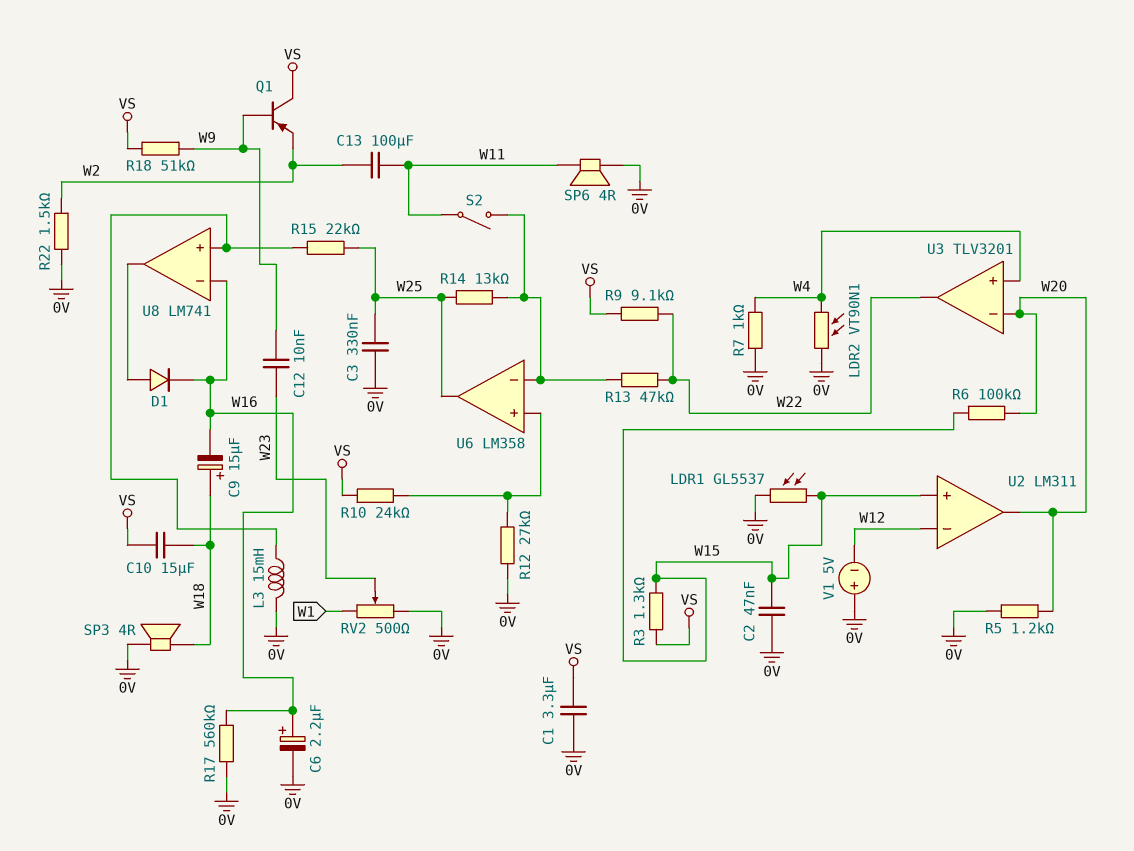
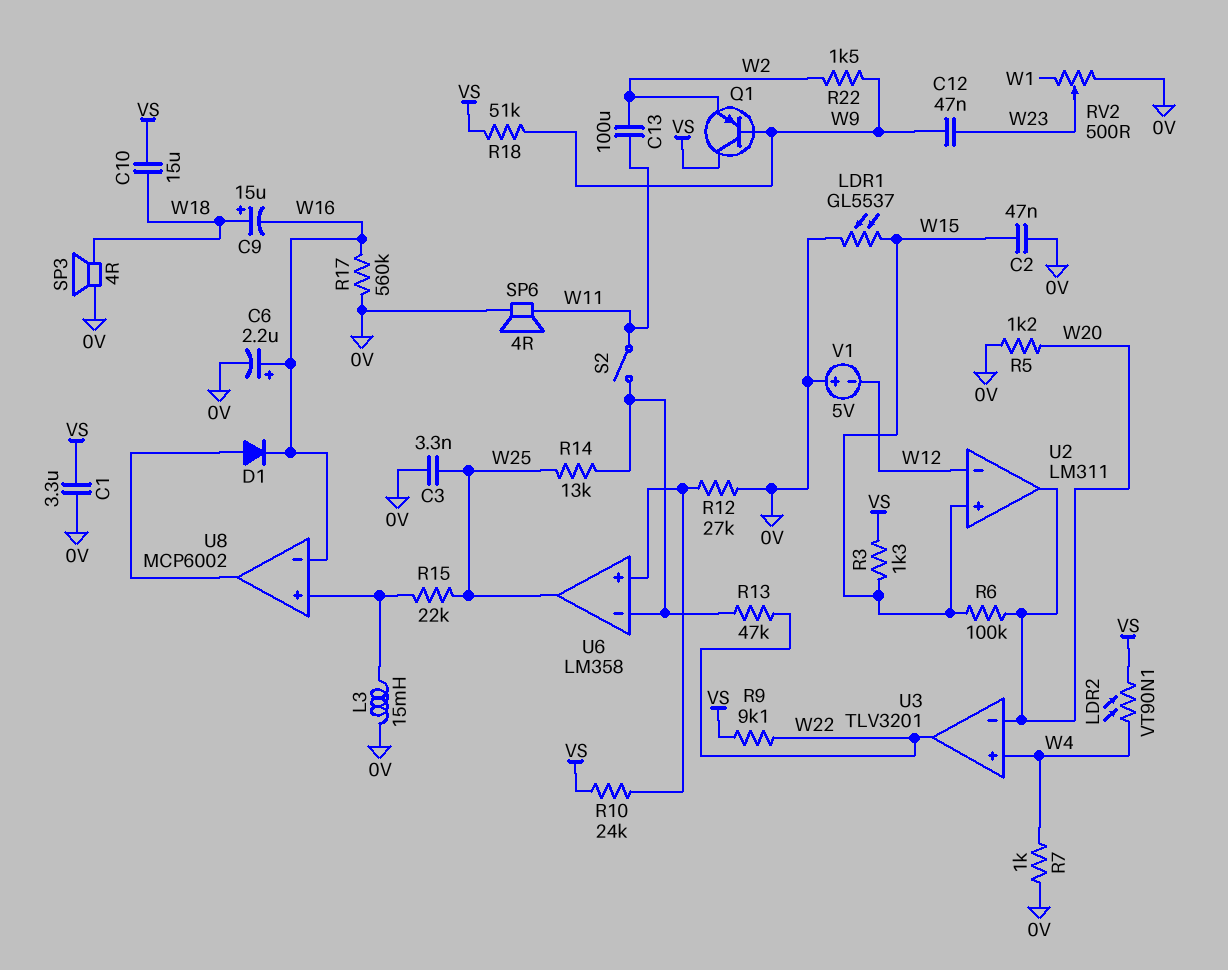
C3: 330nF (0V, W25) -> 3.3nF (0V, W25)
C12: 10nF (W9, W23) -> 47nF (W9, W23)
LDR2: VT90N1 (0V, W4) -> VT90N1 (VS, W4)
R22: 1.5k (0V, W2) -> 1.5k (W2, W9)
U8: LM741 -> MCP6002

